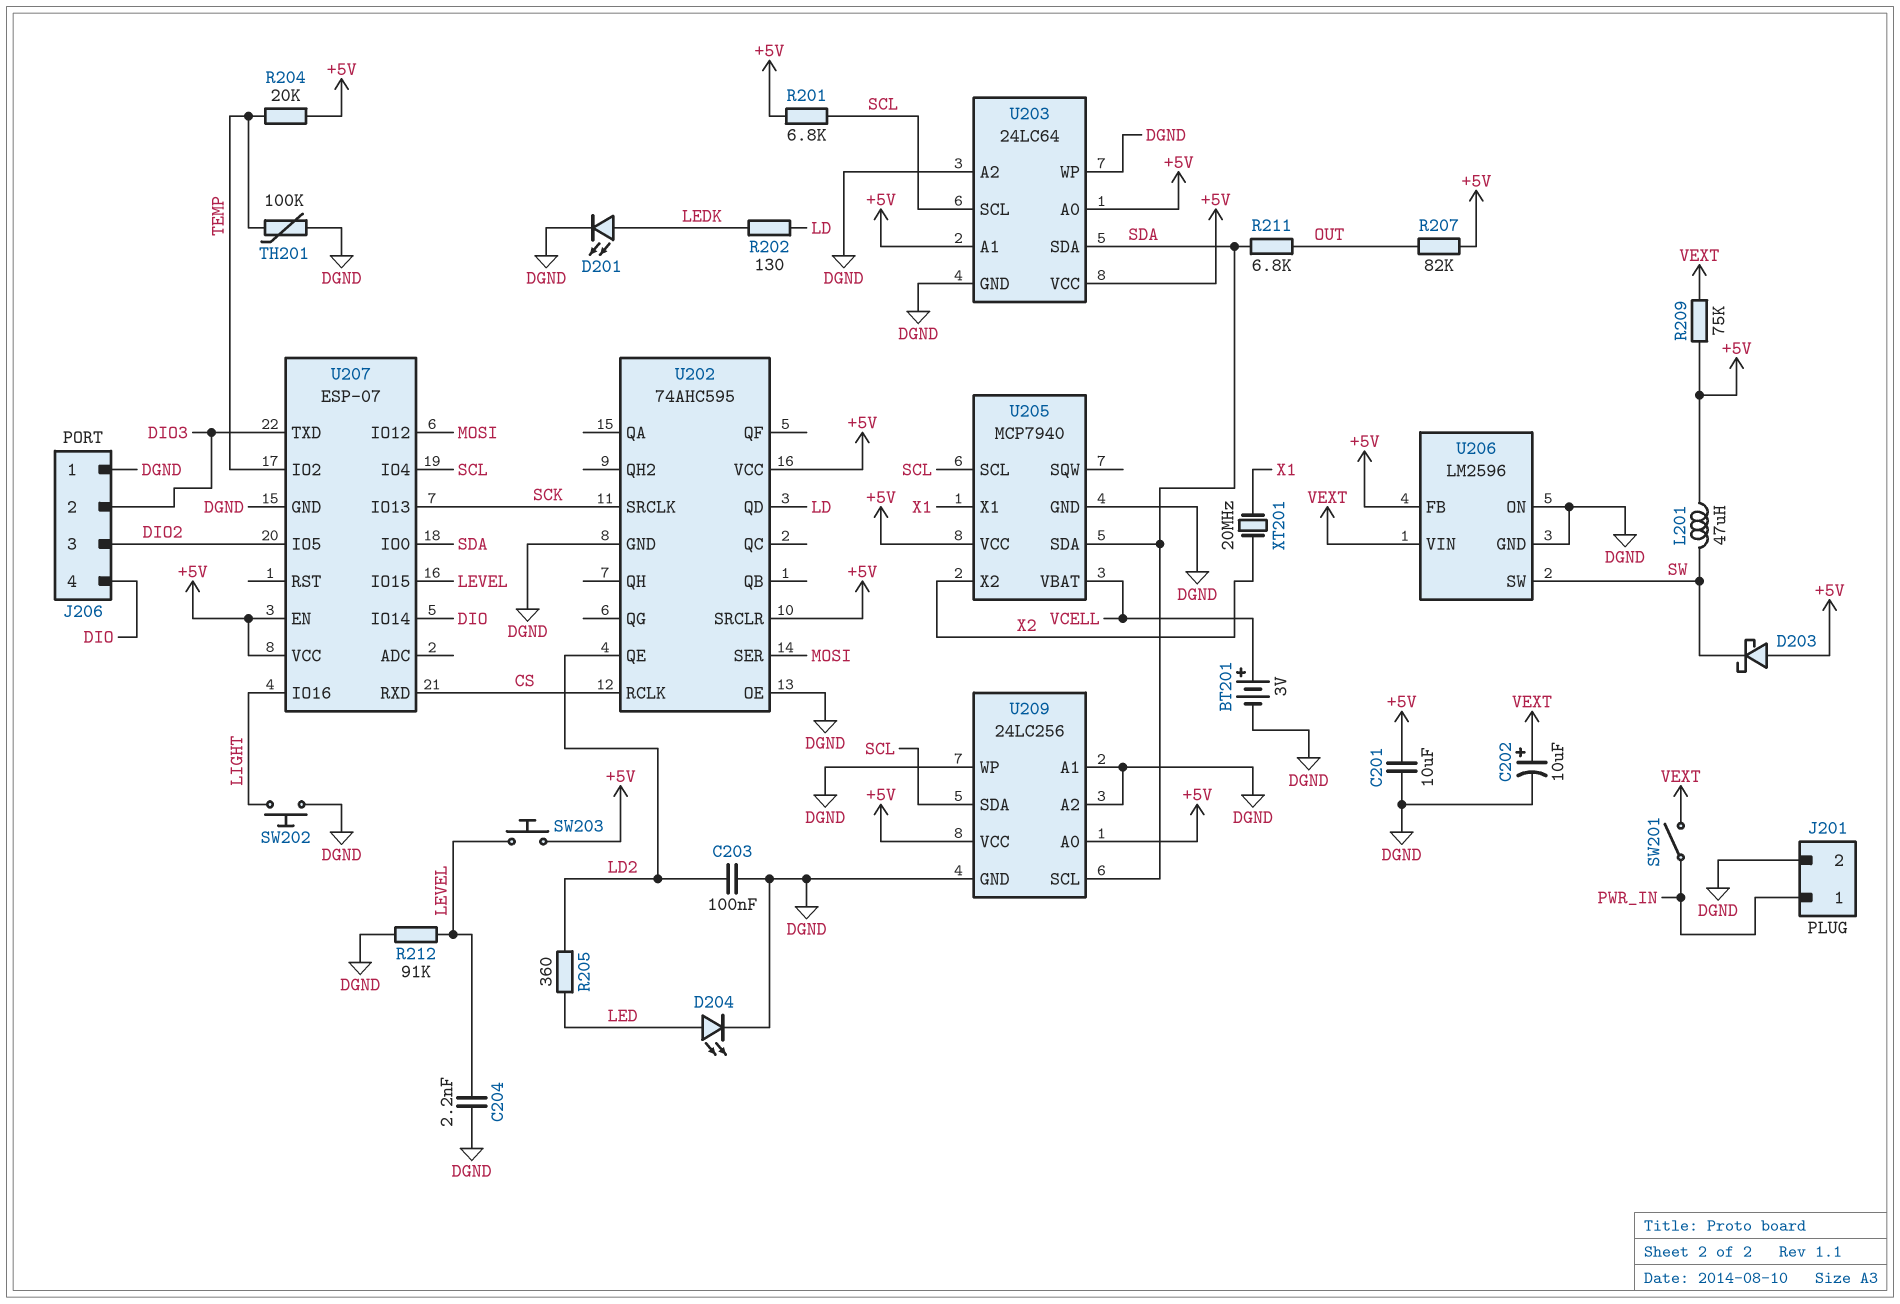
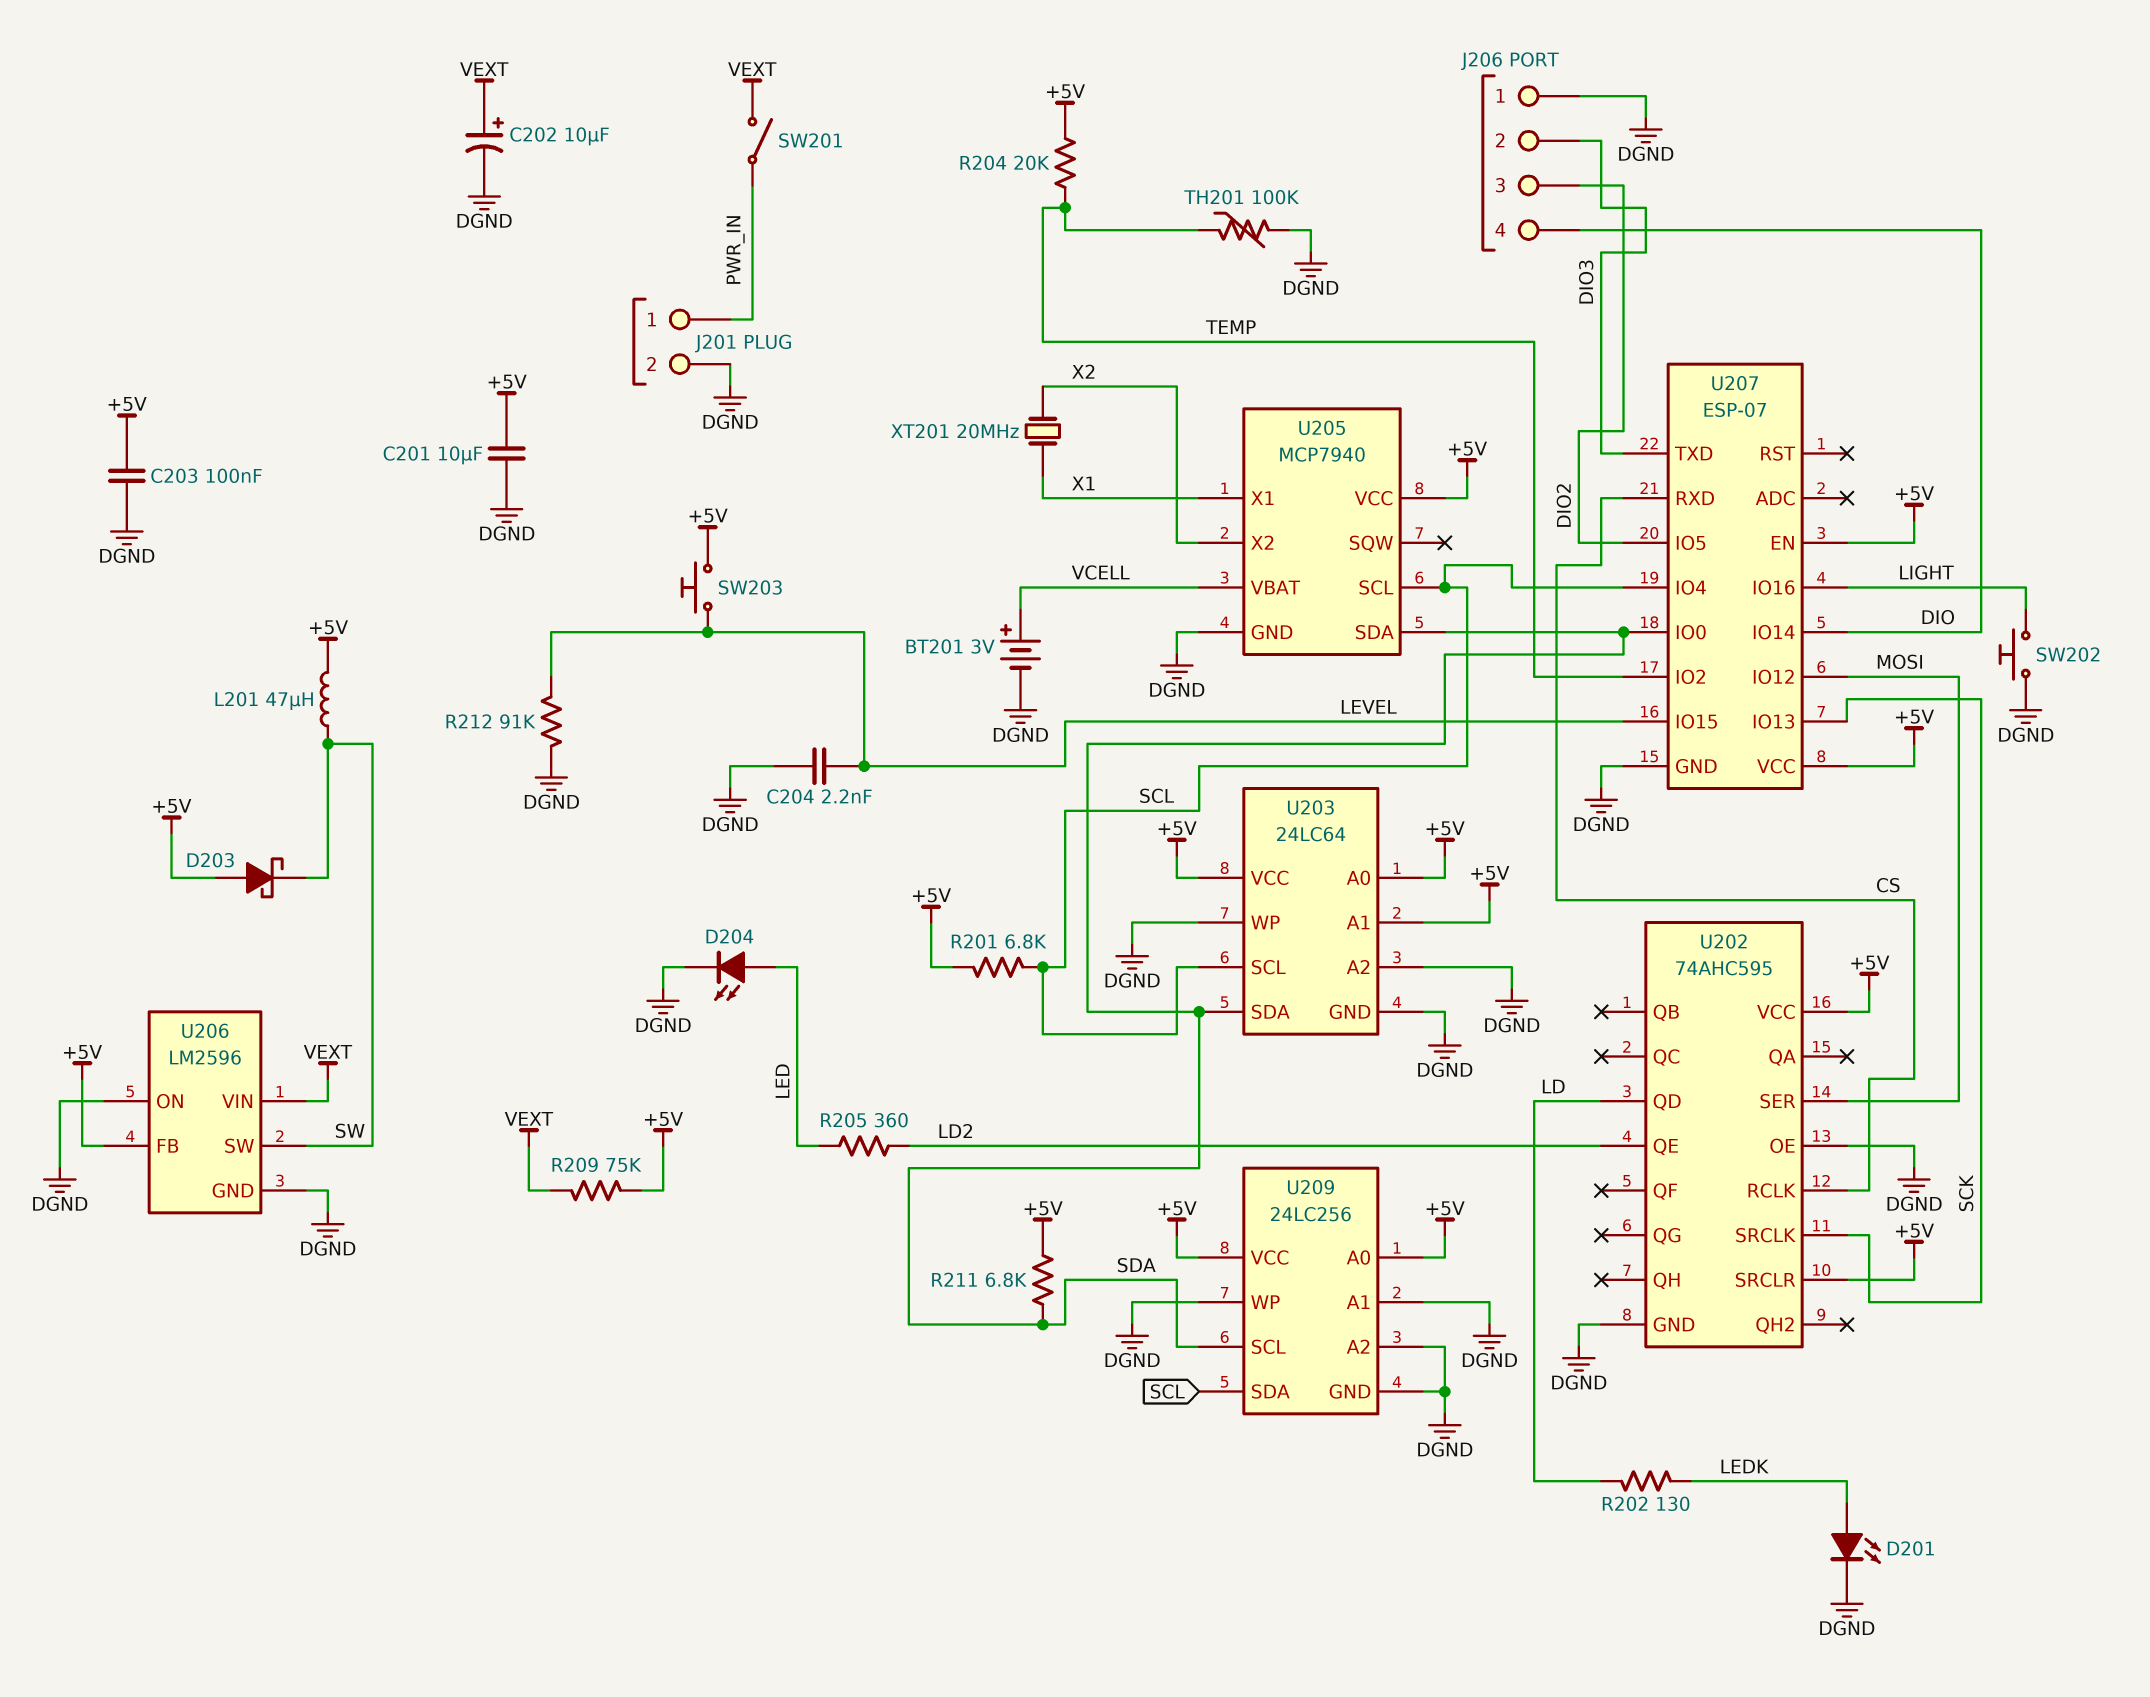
C203: 100nF (DGND, LD2) -> 100nF (+5V, DGND)
R207: 82k (+5V, OUT) -> none
R211: 6.8k (OUT, SDA) -> 6.8k (+5V, SDA)

